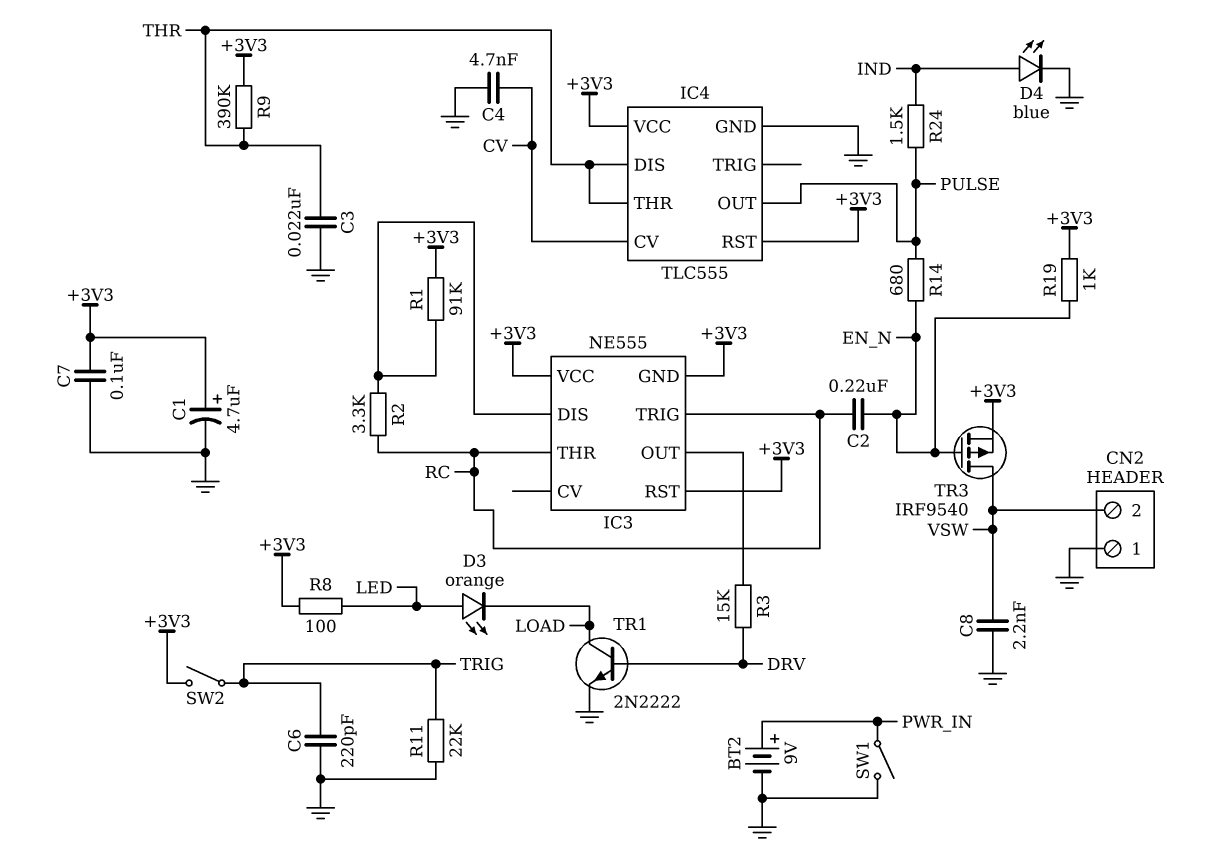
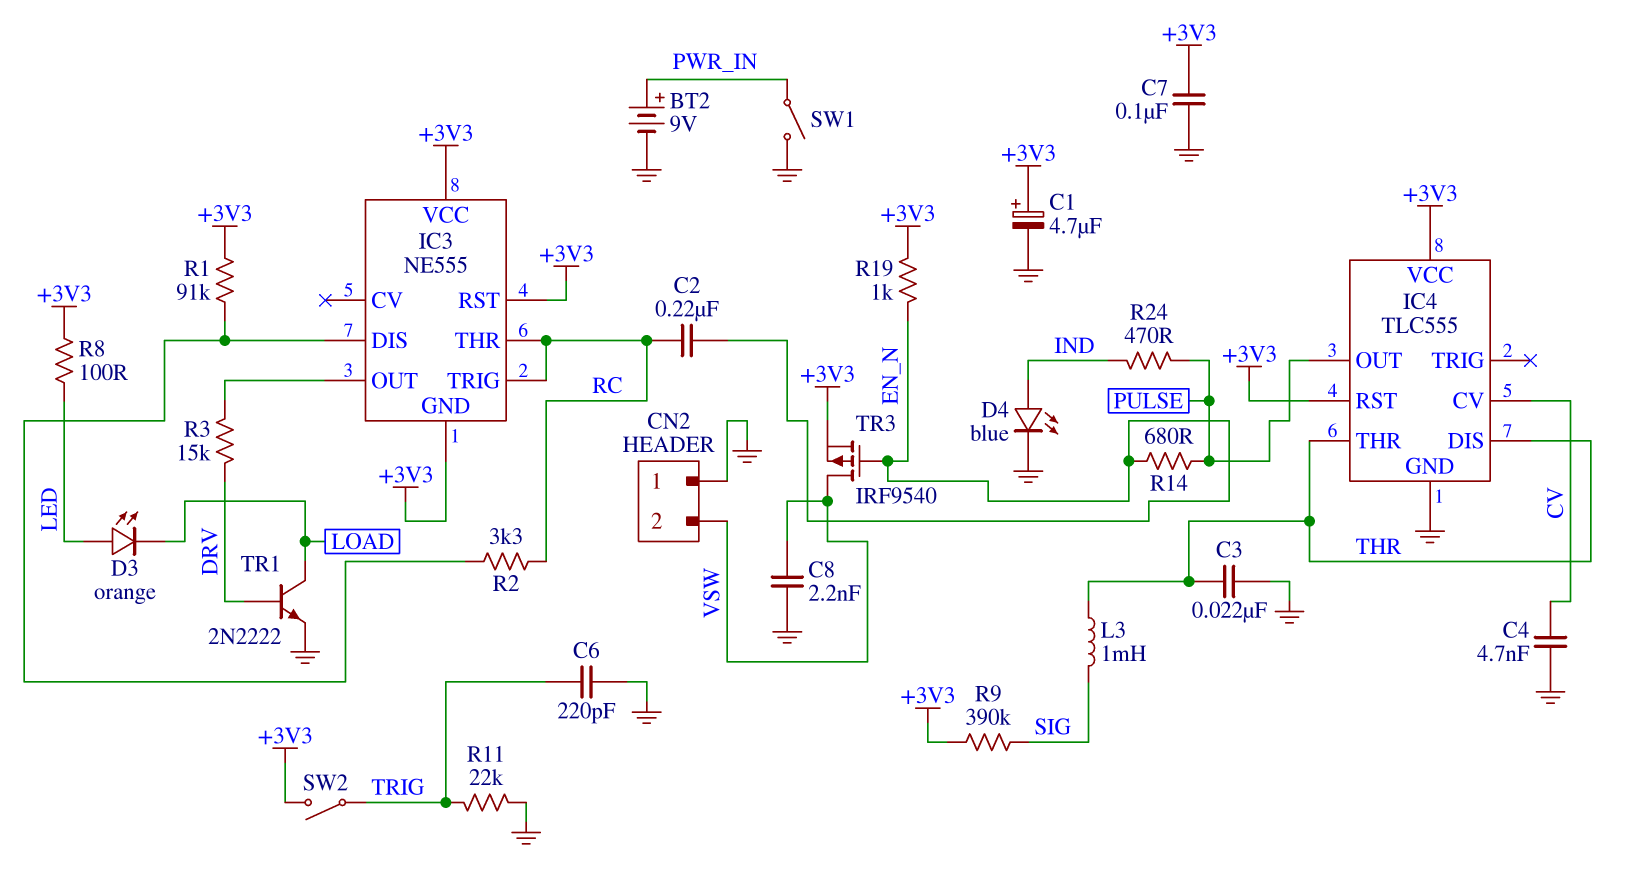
L3: none -> 1mH (SIG, THR)
R9: 390k (+3V3, THR) -> 390k (+3V3, SIG)
R24: 1.5k (IND, PULSE) -> 470 (IND, PULSE)

